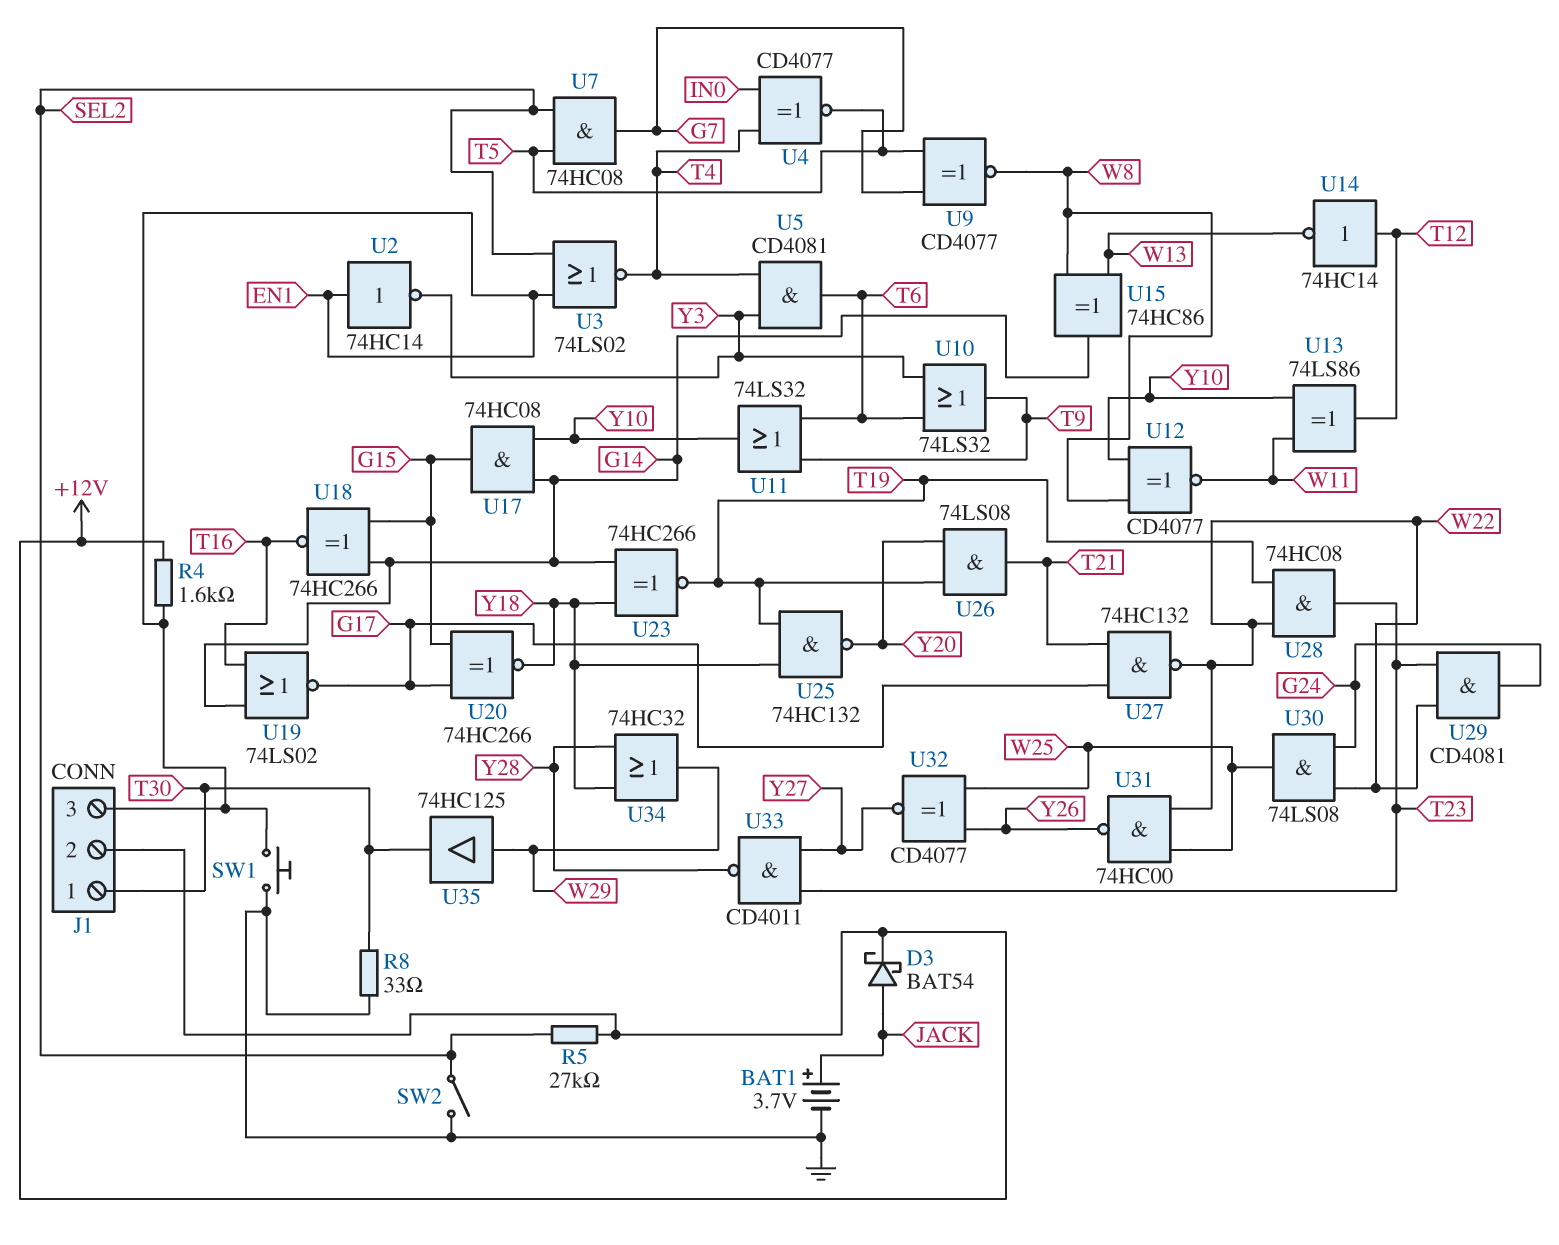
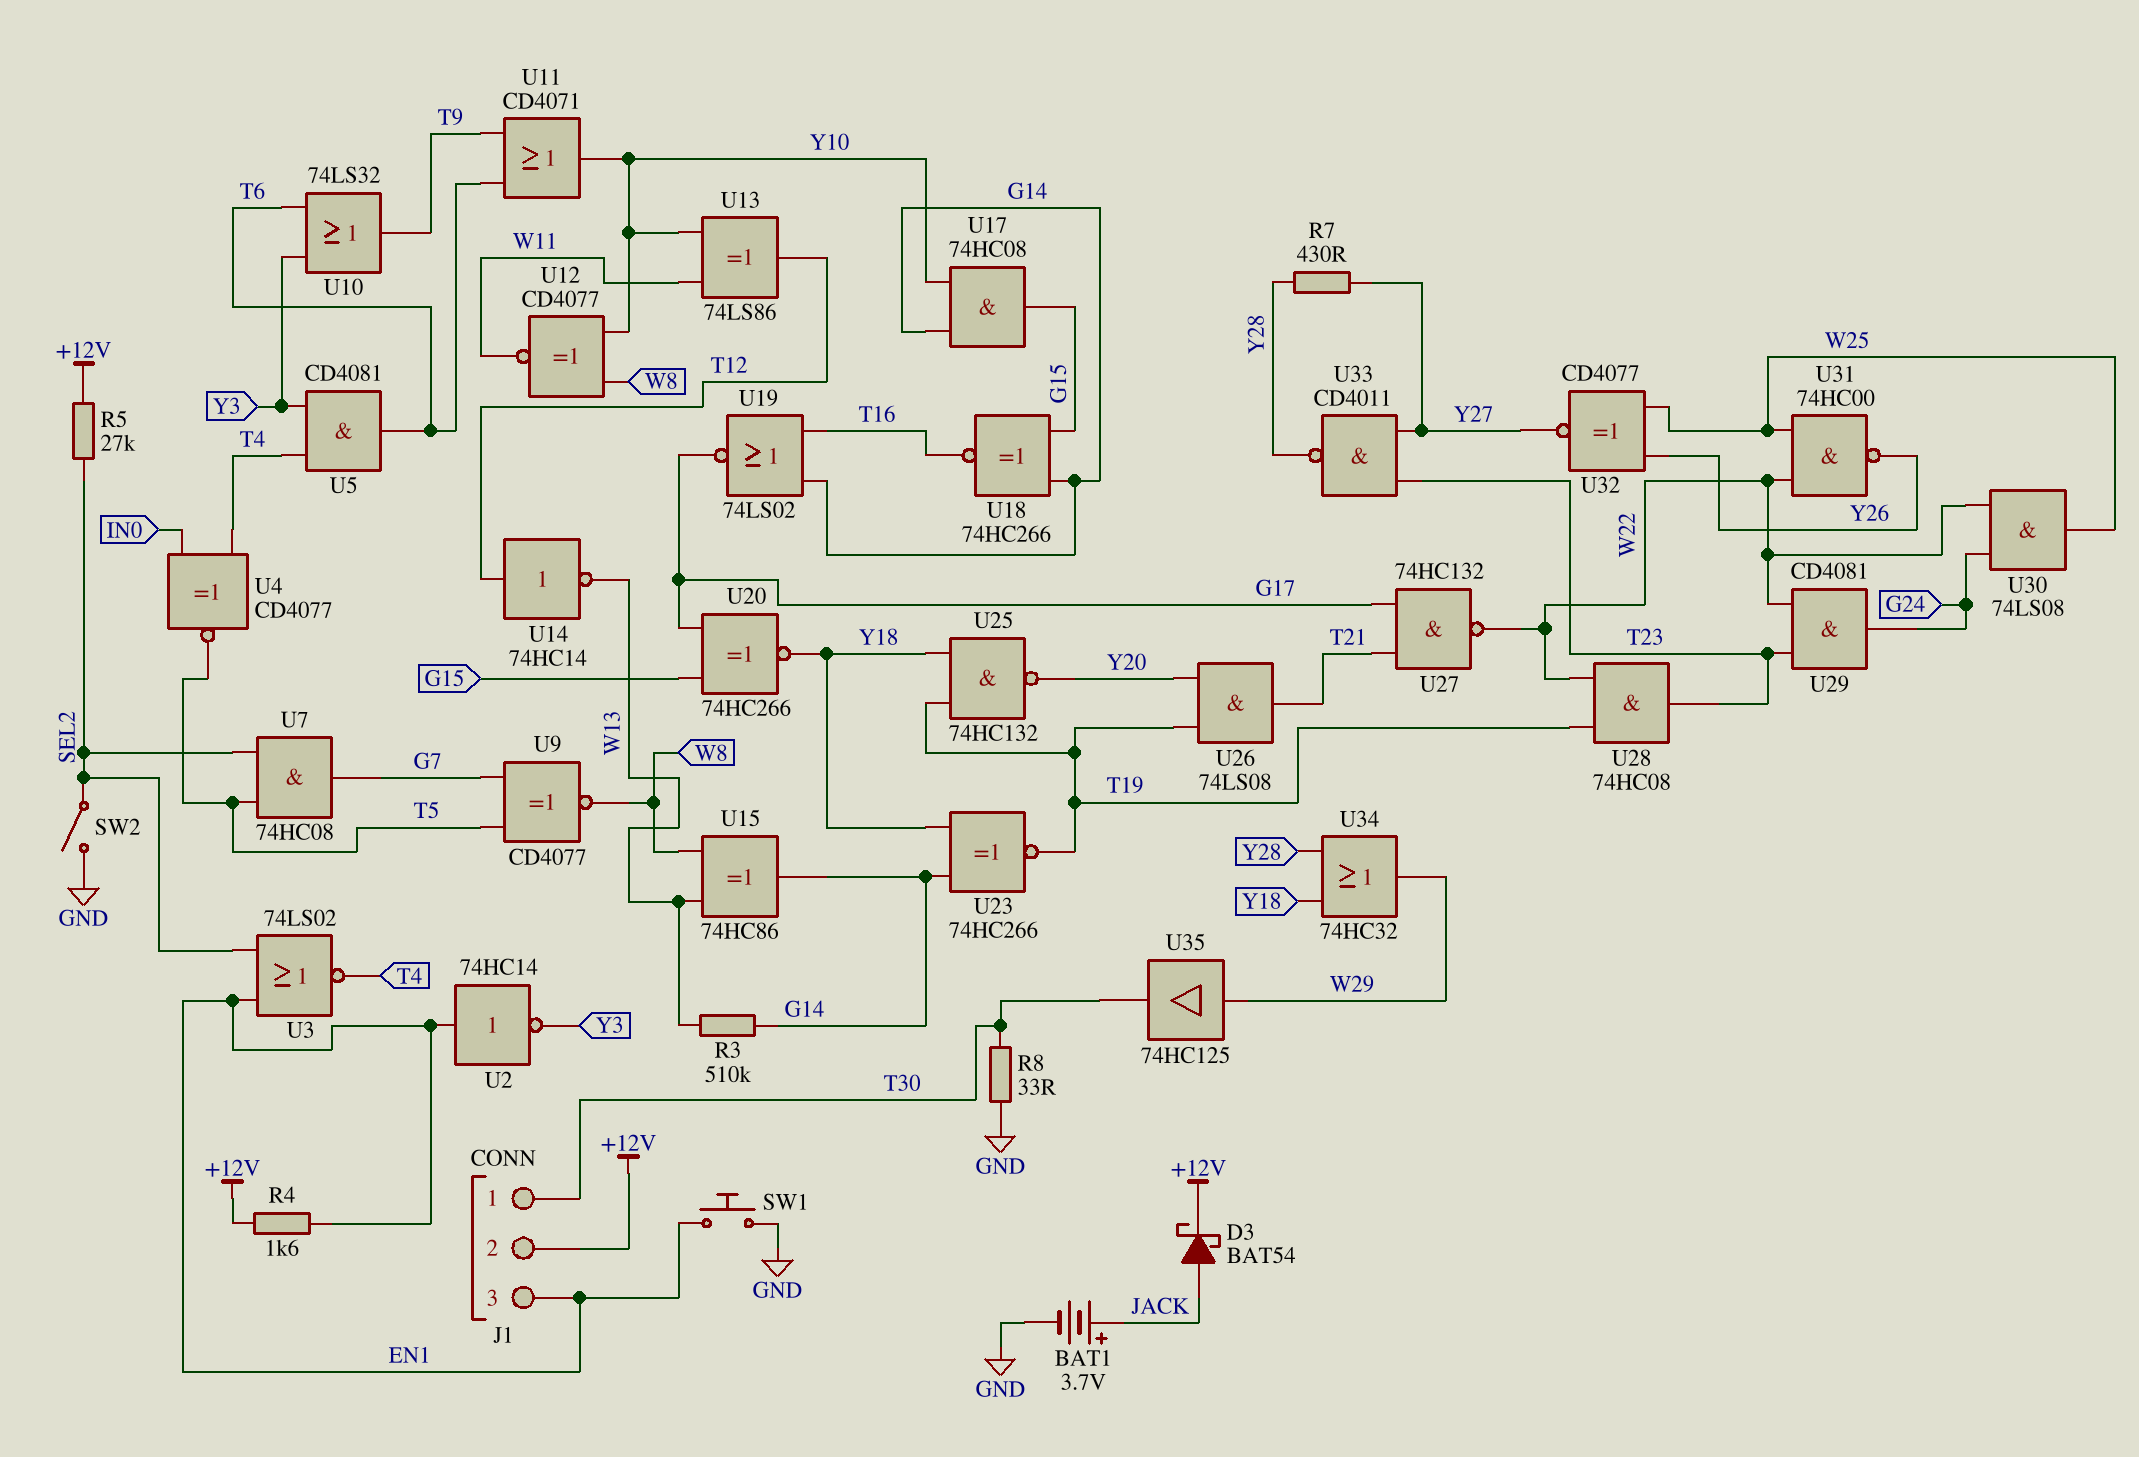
R3: none -> 510k (G14, W13)
R7: none -> 430 (Y27, Y28)
U11: OR 74LS32 (in T6, in T9, out Y10) -> OR CD4071 (in T6, in T9, out Y10)

